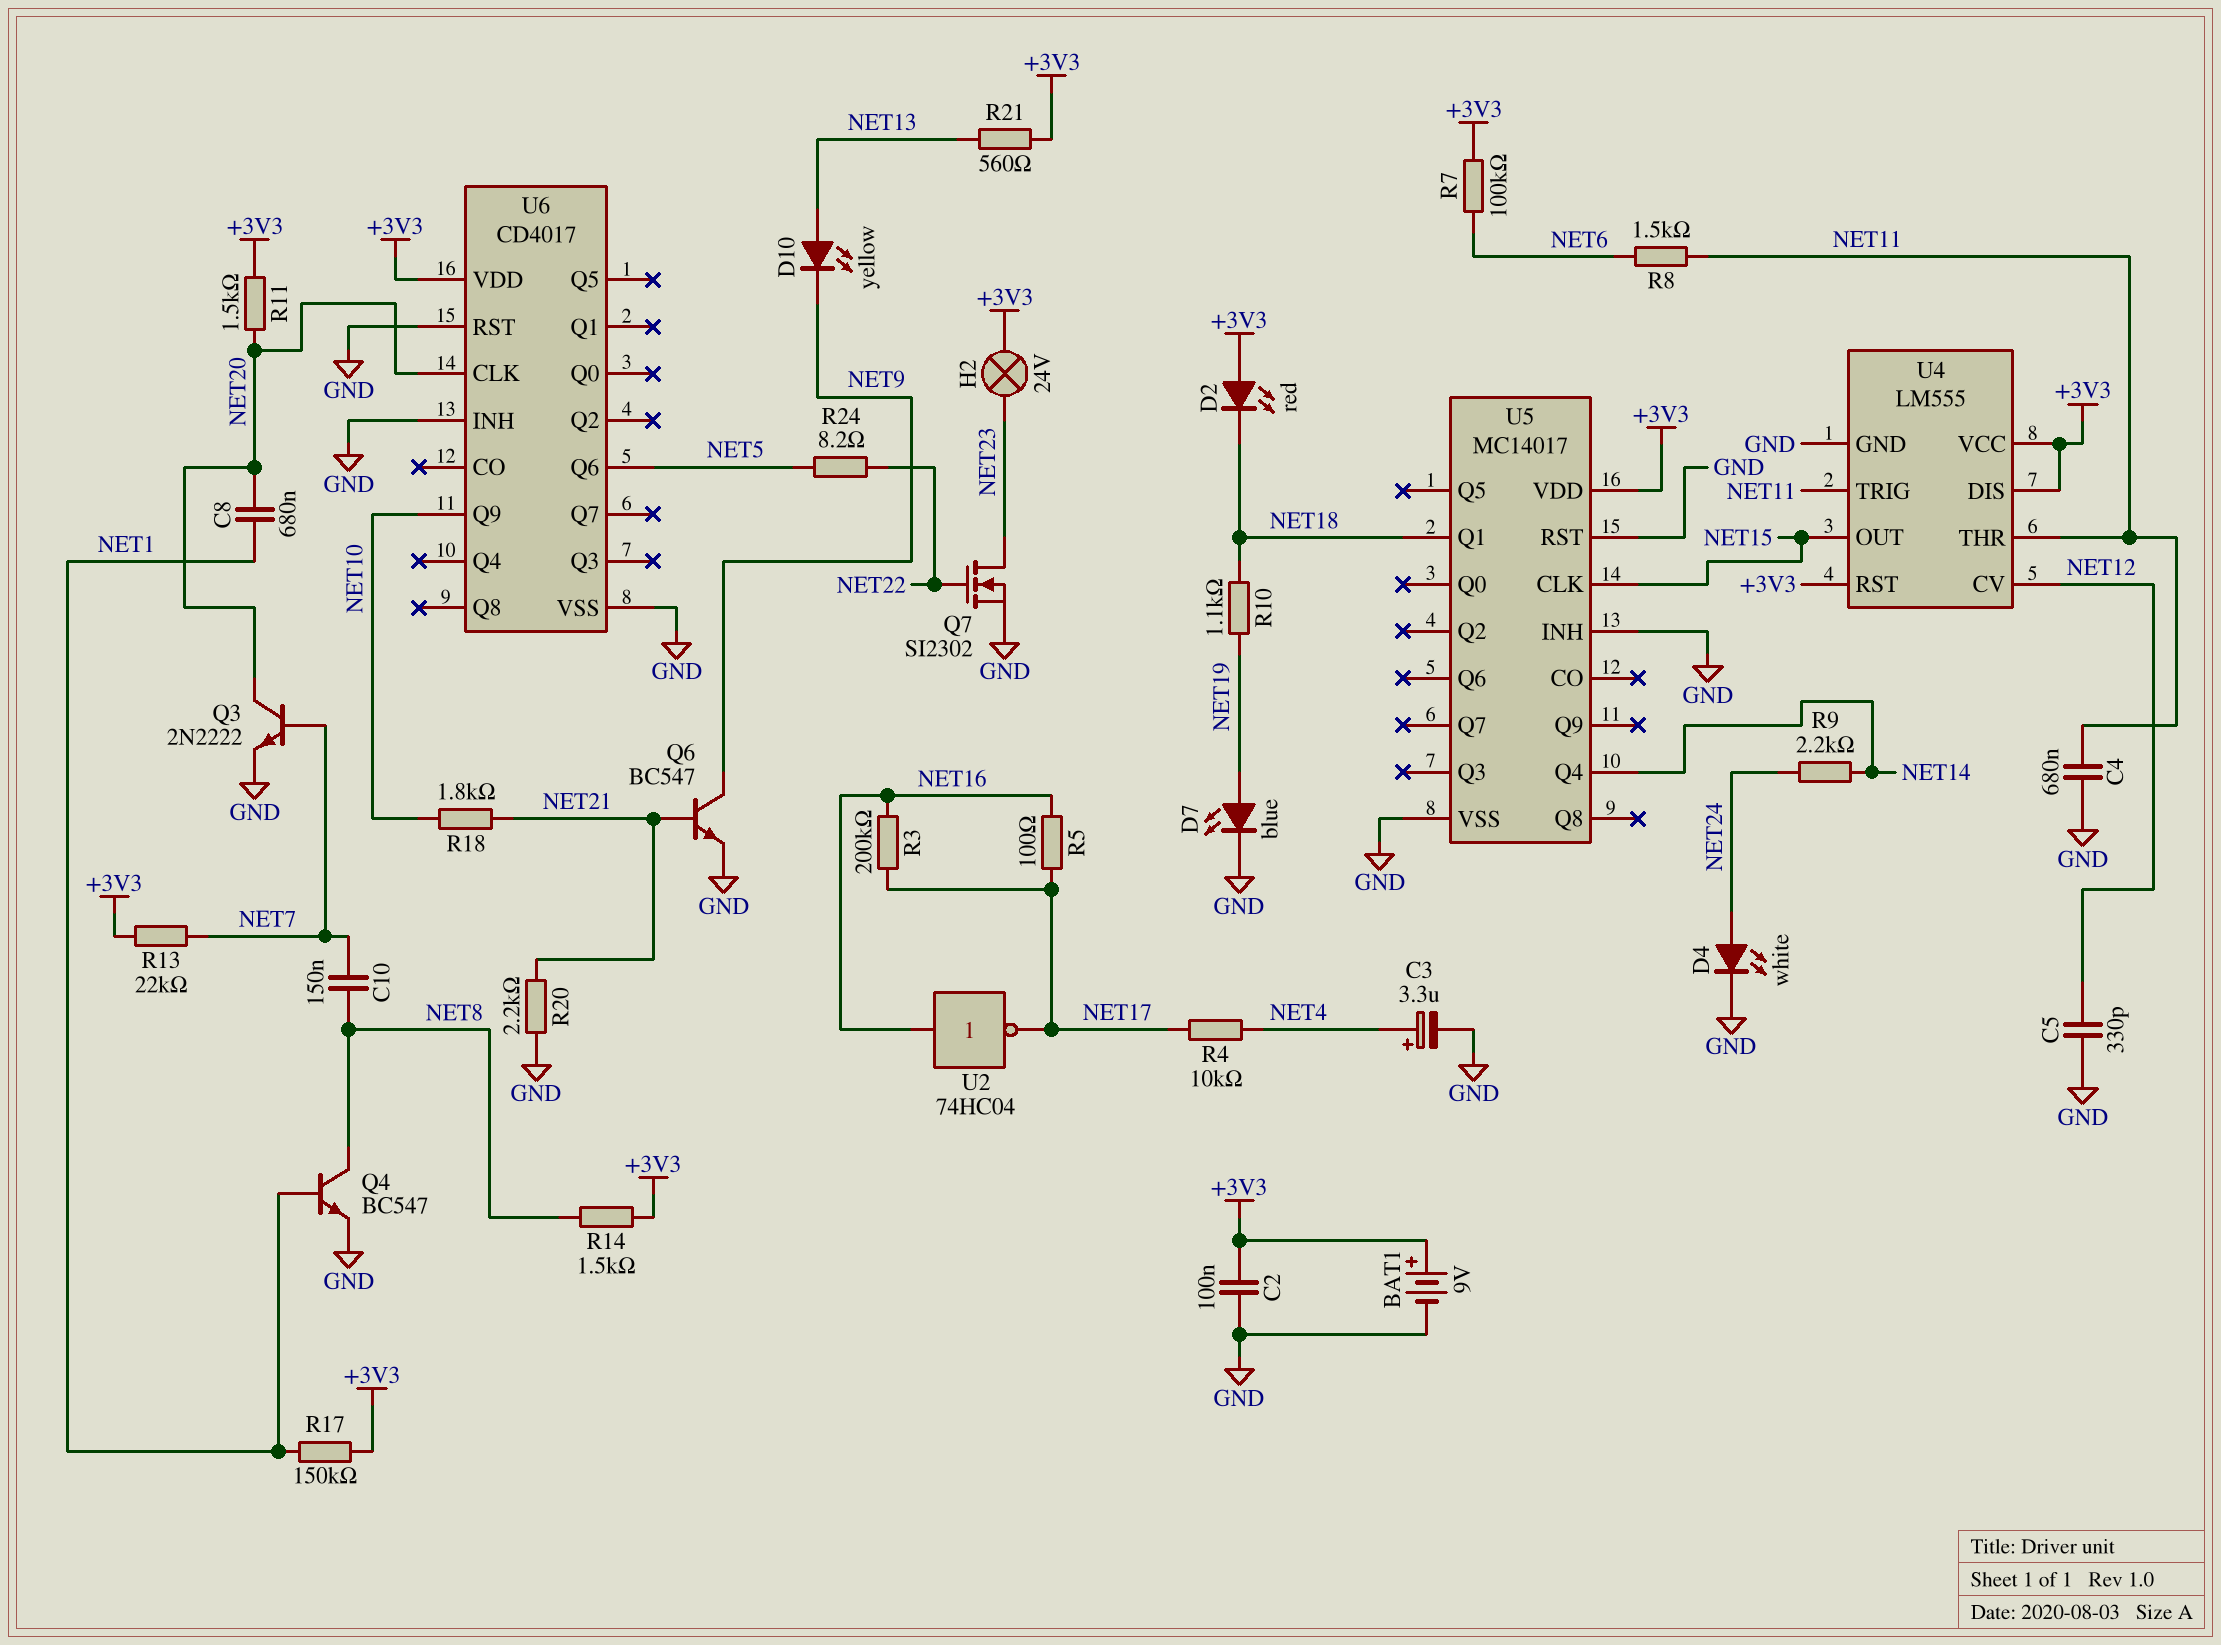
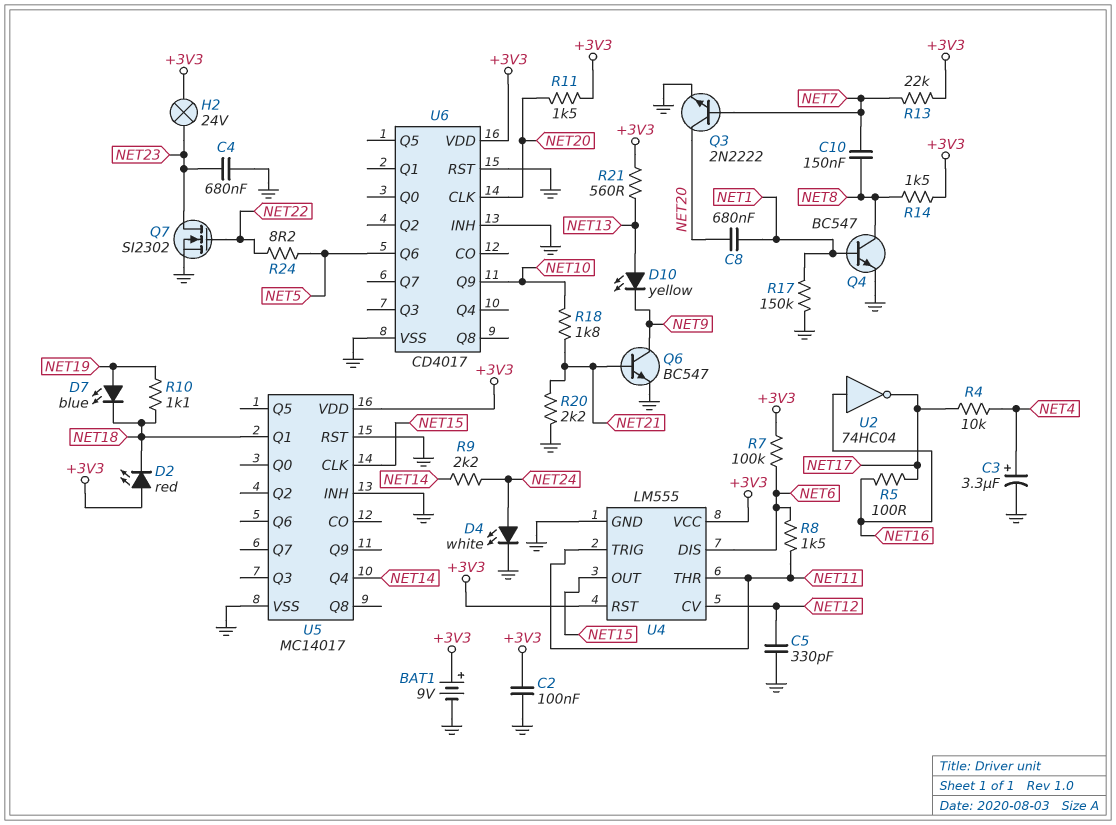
C4: 680nF (GND, NET11) -> 680nF (GND, NET23)
D7: LED blue (A NET19, K GND) -> LED blue (A NET19, K NET18)
R3: 200k (NET16, NET17) -> none
R17: 150k (+3V3, NET1) -> 150k (GND, NET1)
U4 pin DIS: +3V3 -> NET6

